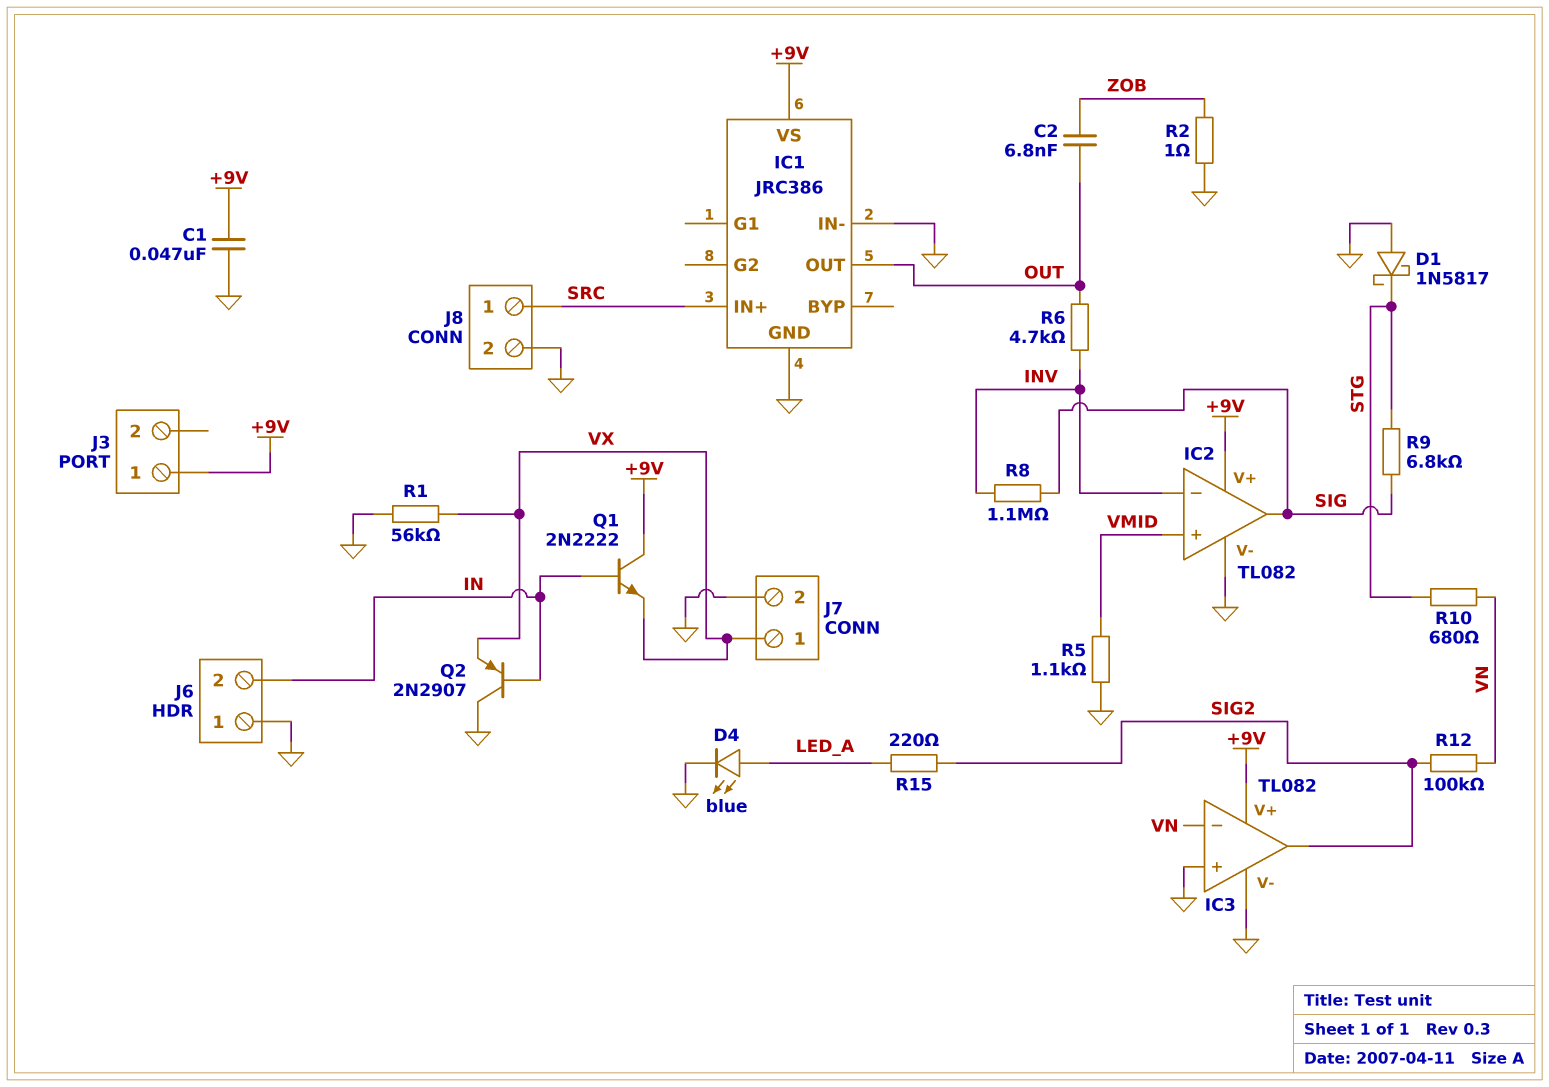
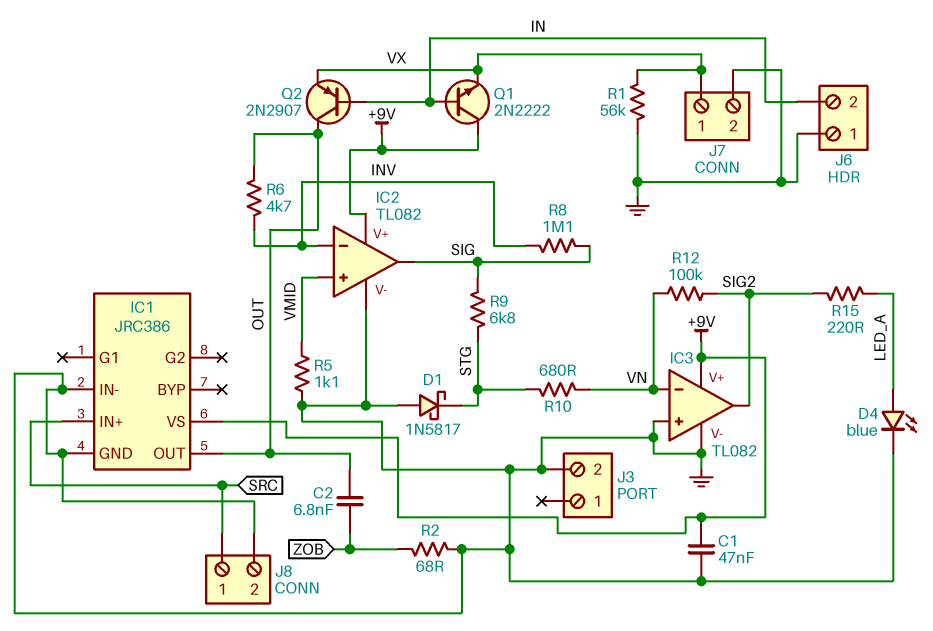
J3 pin 1: +9V -> none
J3 pin 2: none -> GND
Q2: PNP 2N2907 (B IN, C GND, E VX) -> PNP 2N2907 (B IN, C OUT, E VX)
R2: 1 (GND, ZOB) -> 68 (GND, ZOB)

